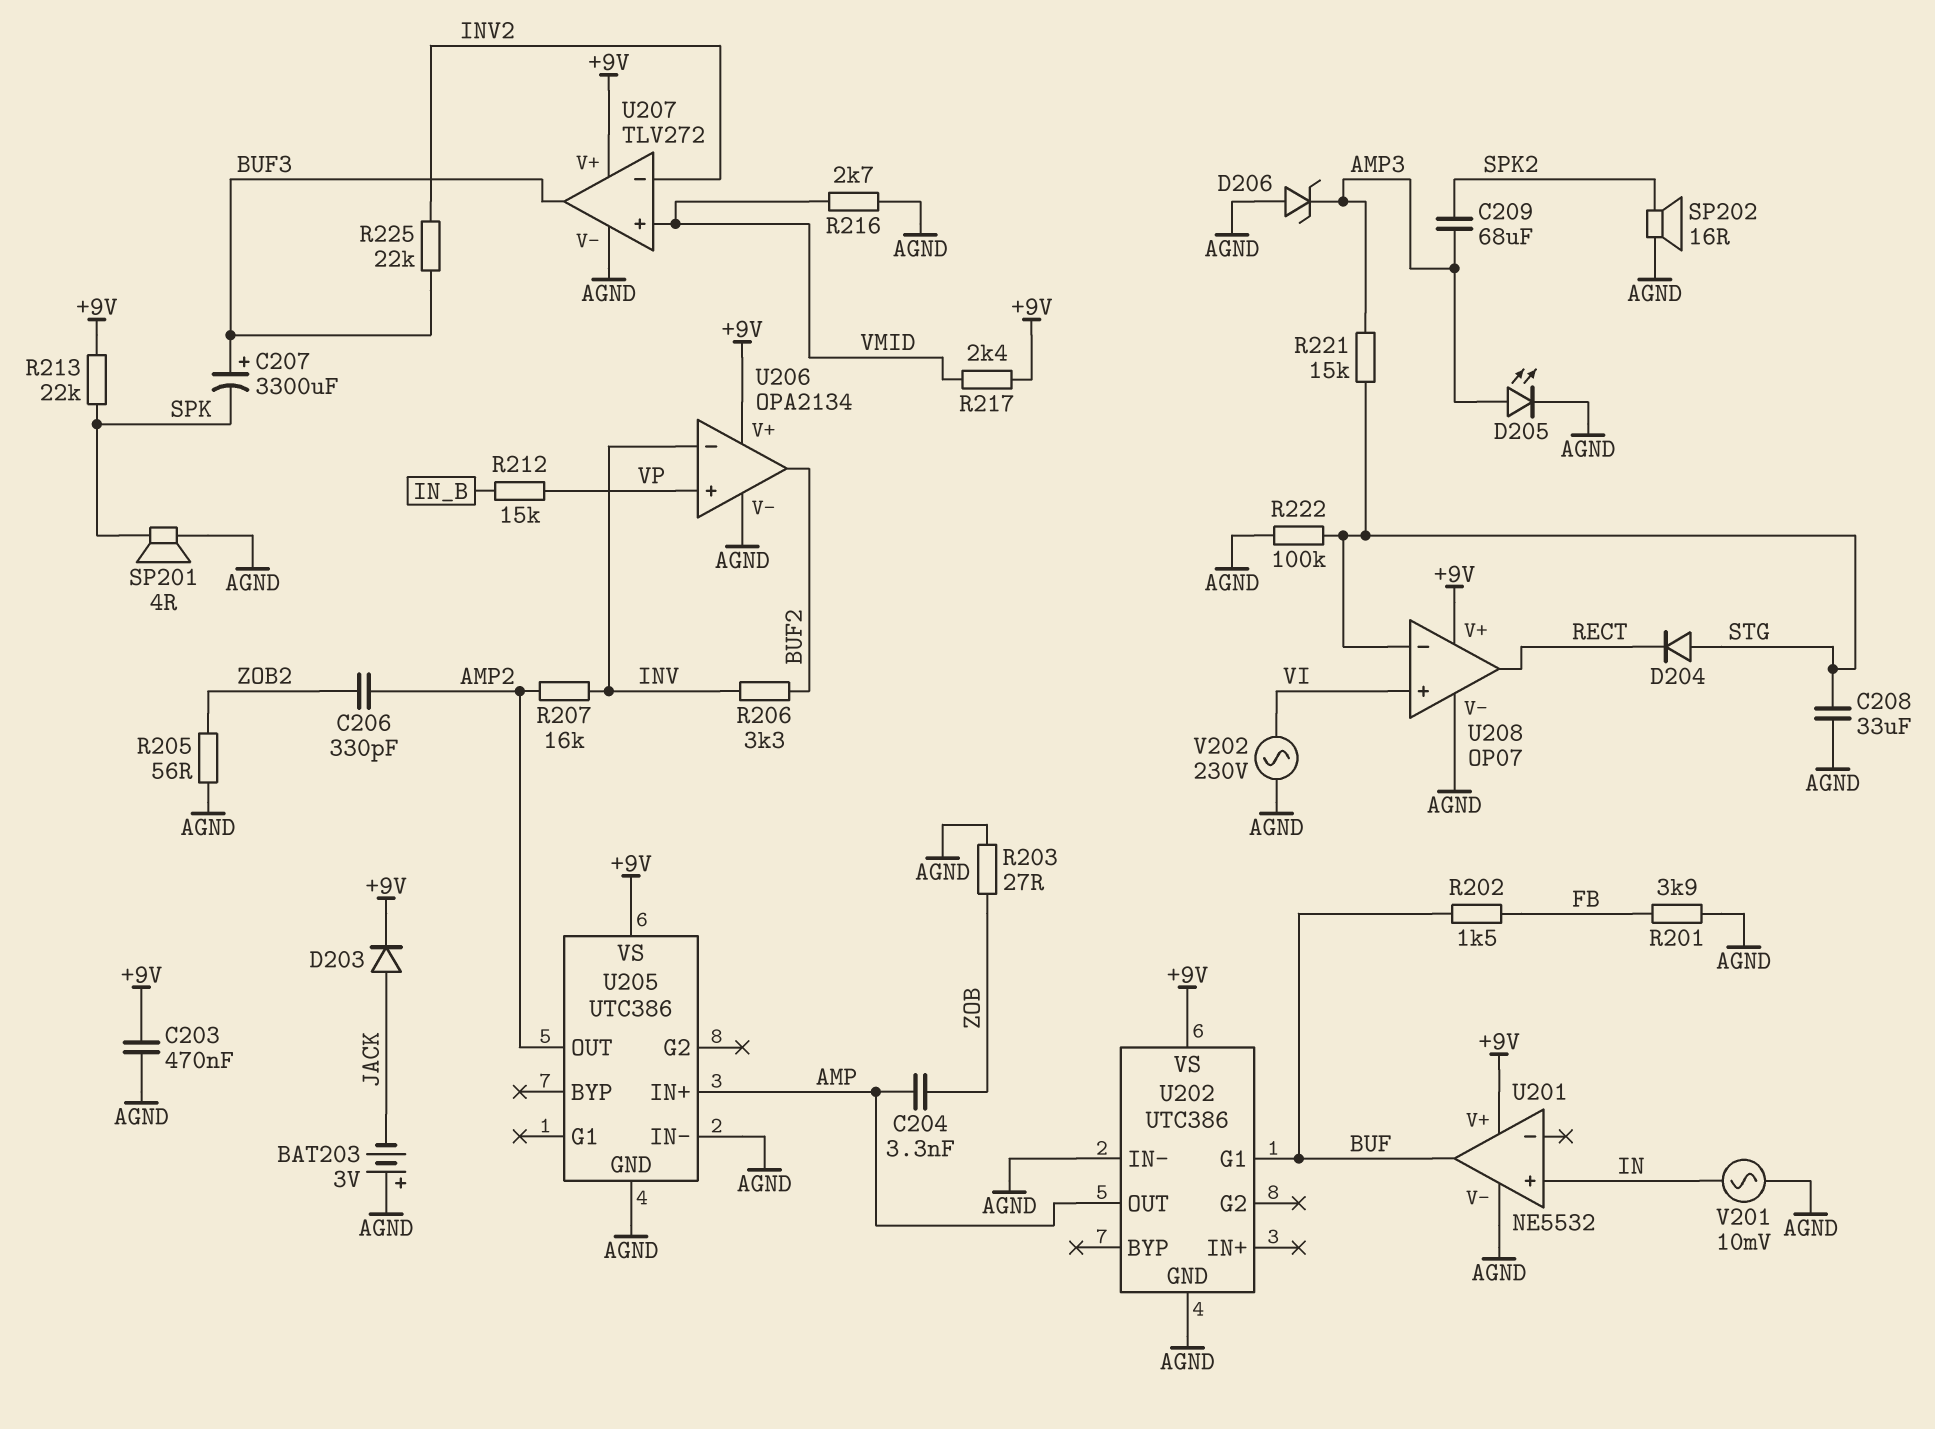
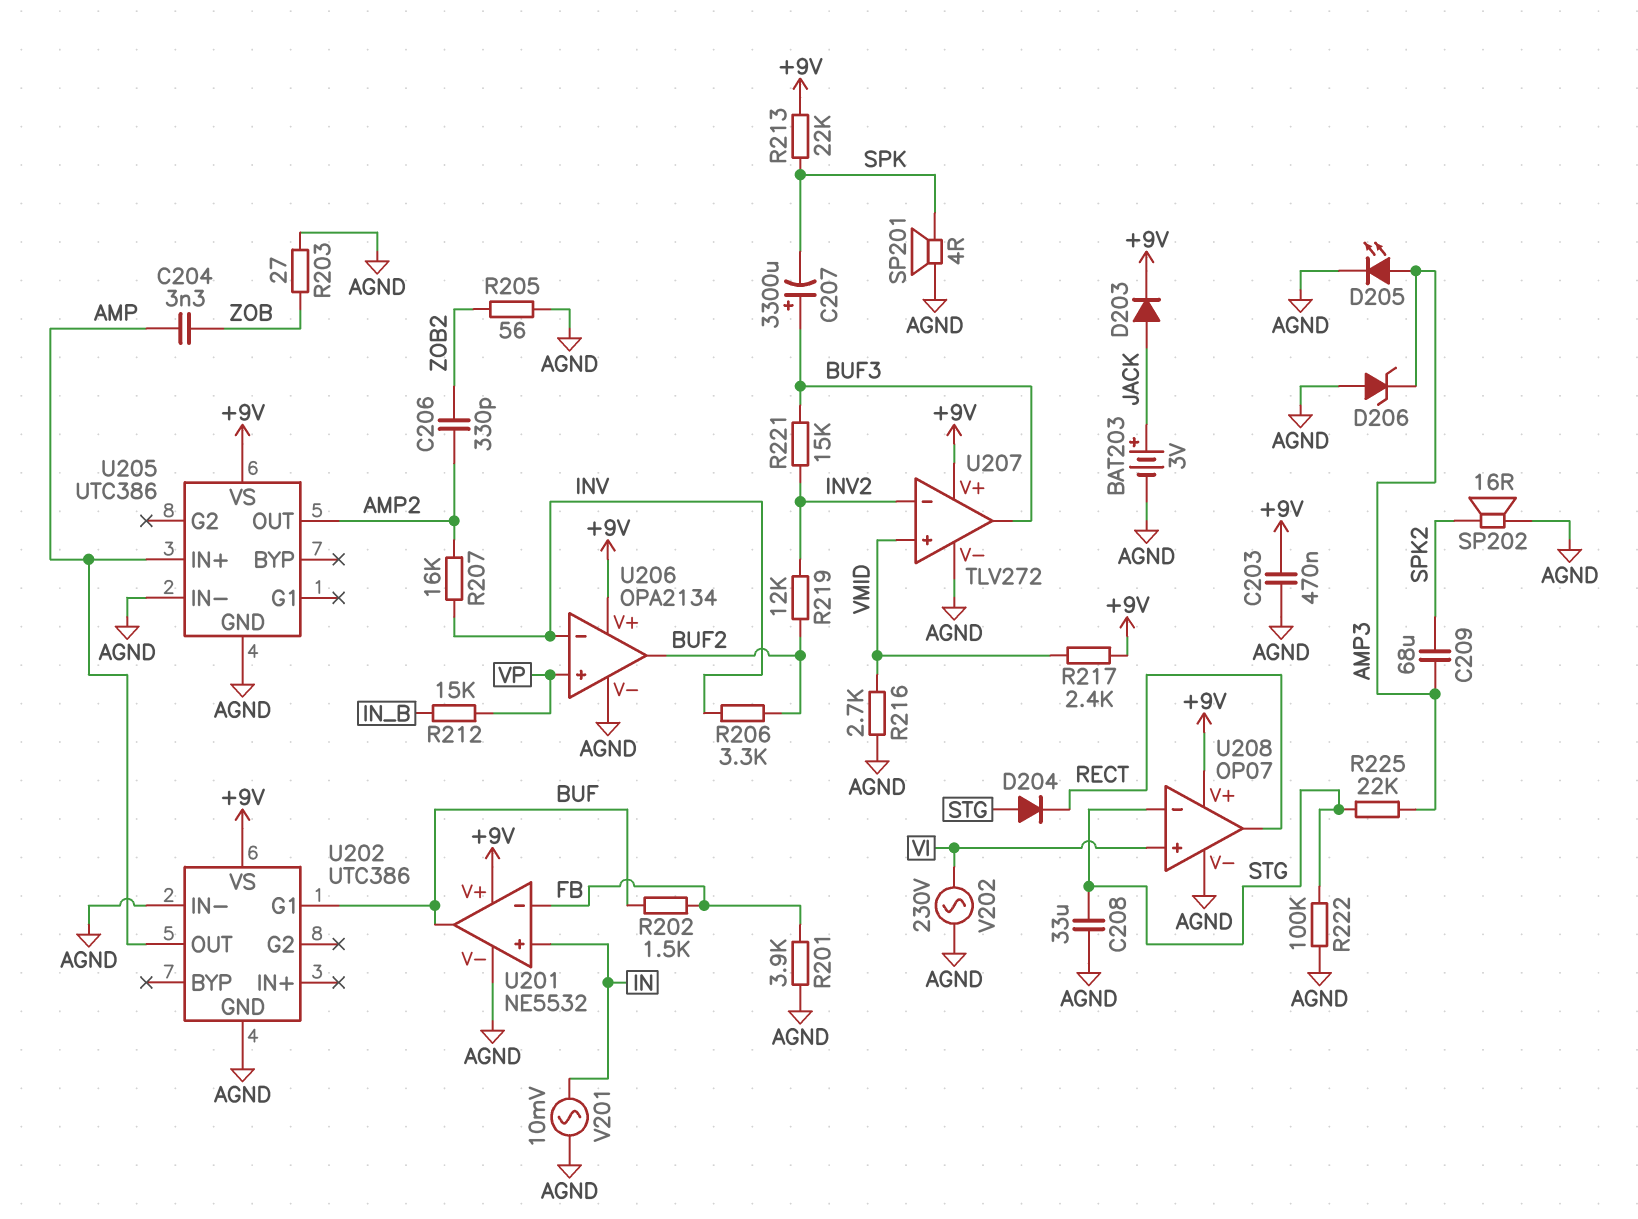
BAT203: 3V (plus AGND, minus JACK) -> 3V (plus JACK, minus AGND)
R219: none -> 12k (BUF2, INV2)
R221: 15k (AMP3, STG) -> 15k (BUF3, INV2)
R225: 22k (BUF3, INV2) -> 22k (AMP3, STG)
U201 pin in-: none -> FB

